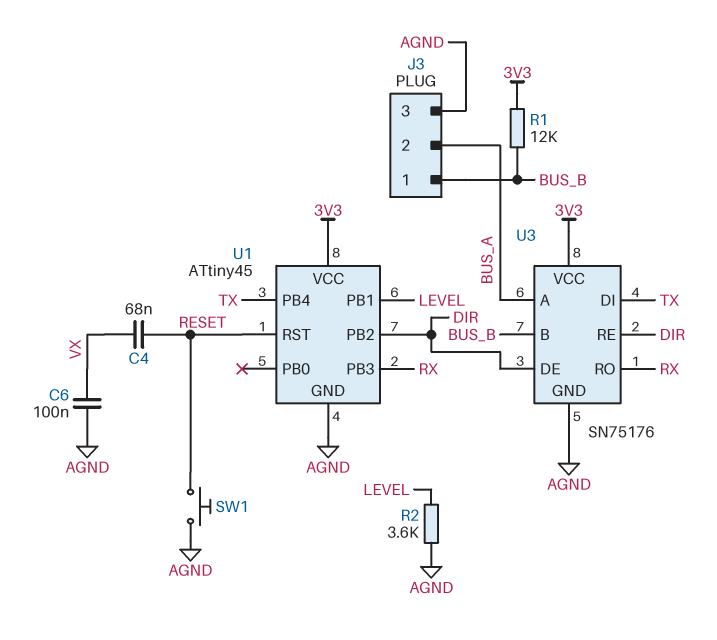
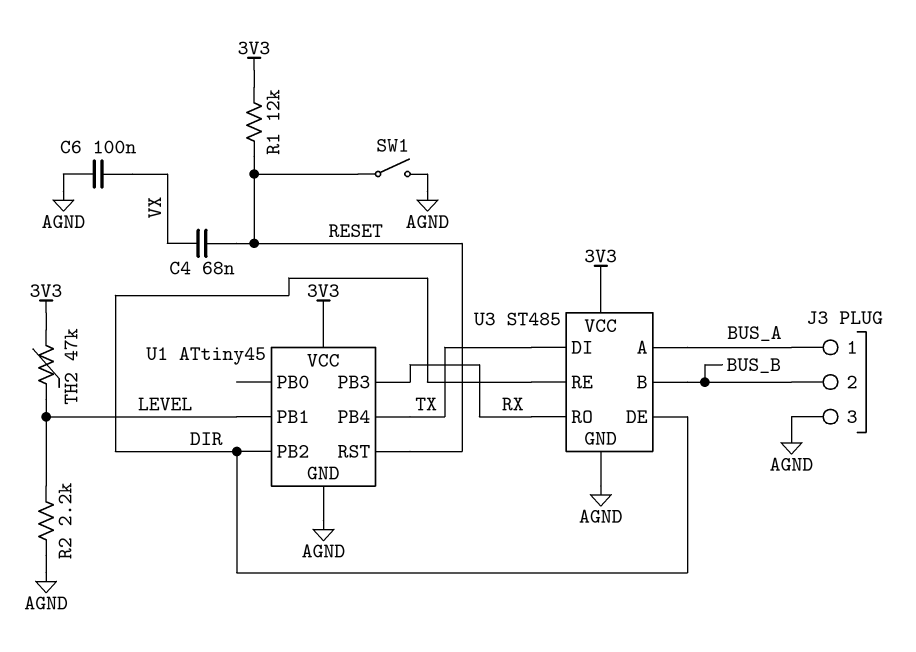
J3 pin 1: BUS_B -> BUS_A
J3 pin 2: BUS_A -> BUS_B
R1: 12k (3V3, BUS_B) -> 12k (3V3, RESET)
R2: 3.6k (AGND, LEVEL) -> 2.2k (AGND, LEVEL)
SW1: button (AGND, RESET) -> switch (AGND, RESET)
TH2: none -> 47k (3V3, LEVEL)
U3: SN75176 -> ST485

